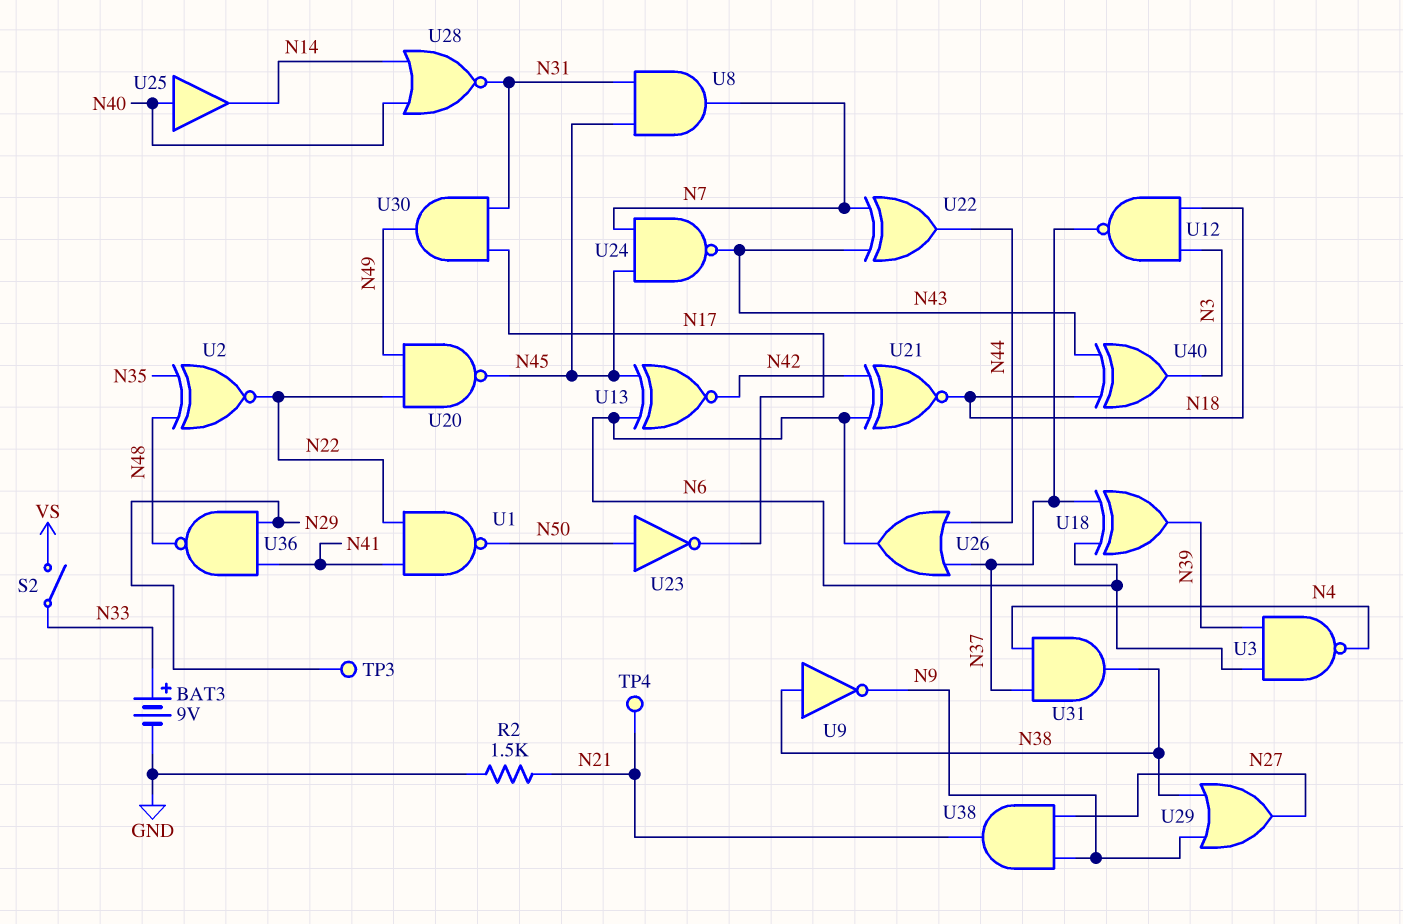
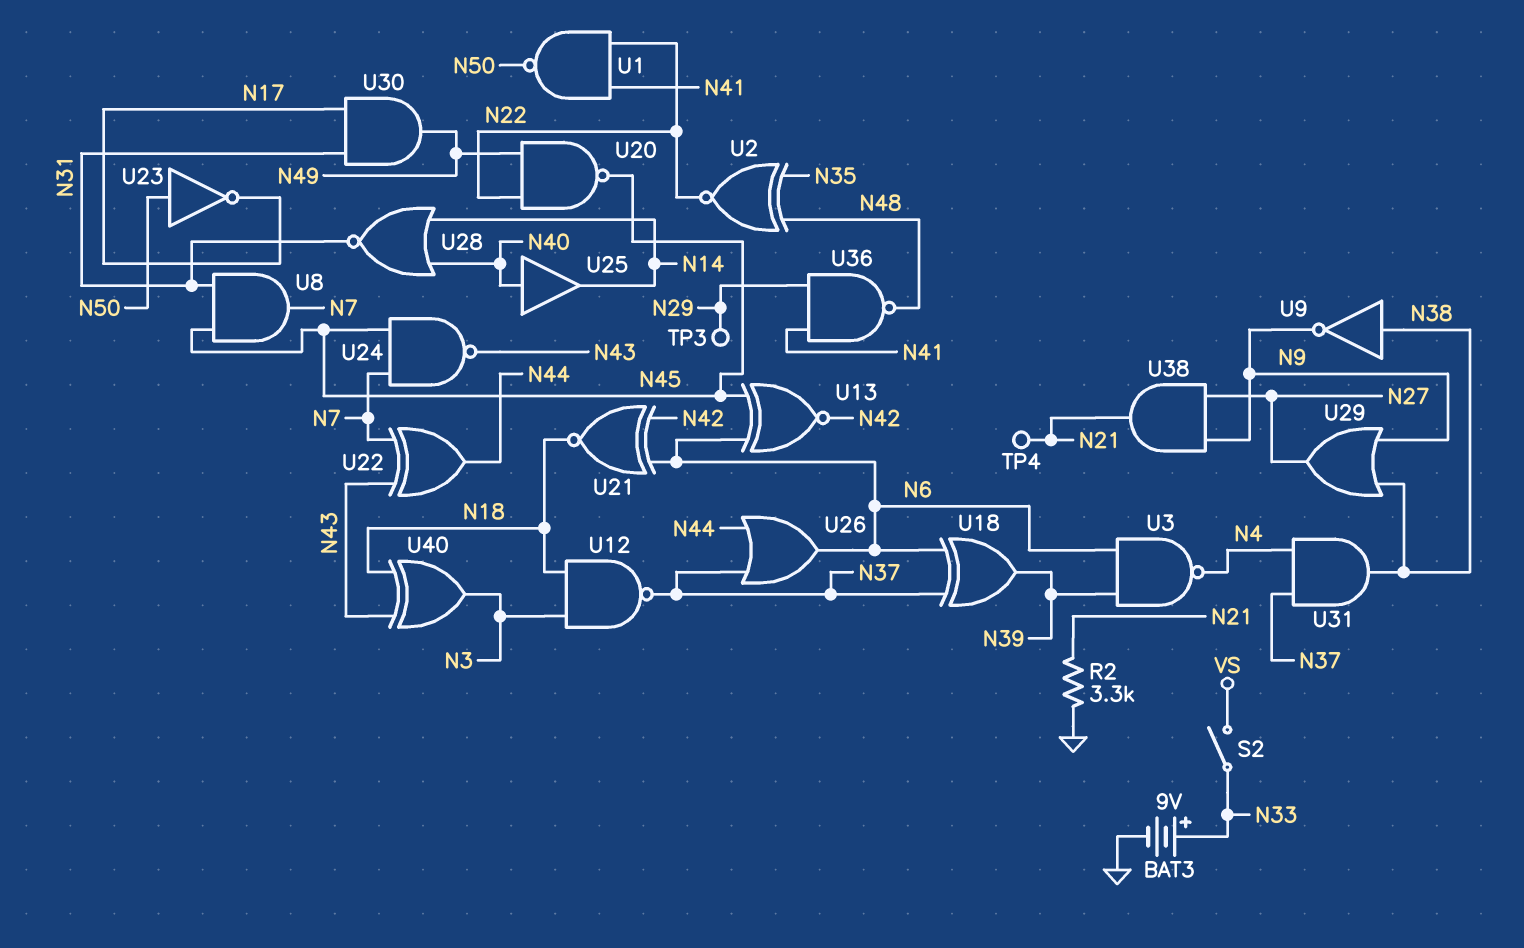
R2: 1.5k (GND, N21) -> 3.3k (GND, N21)

